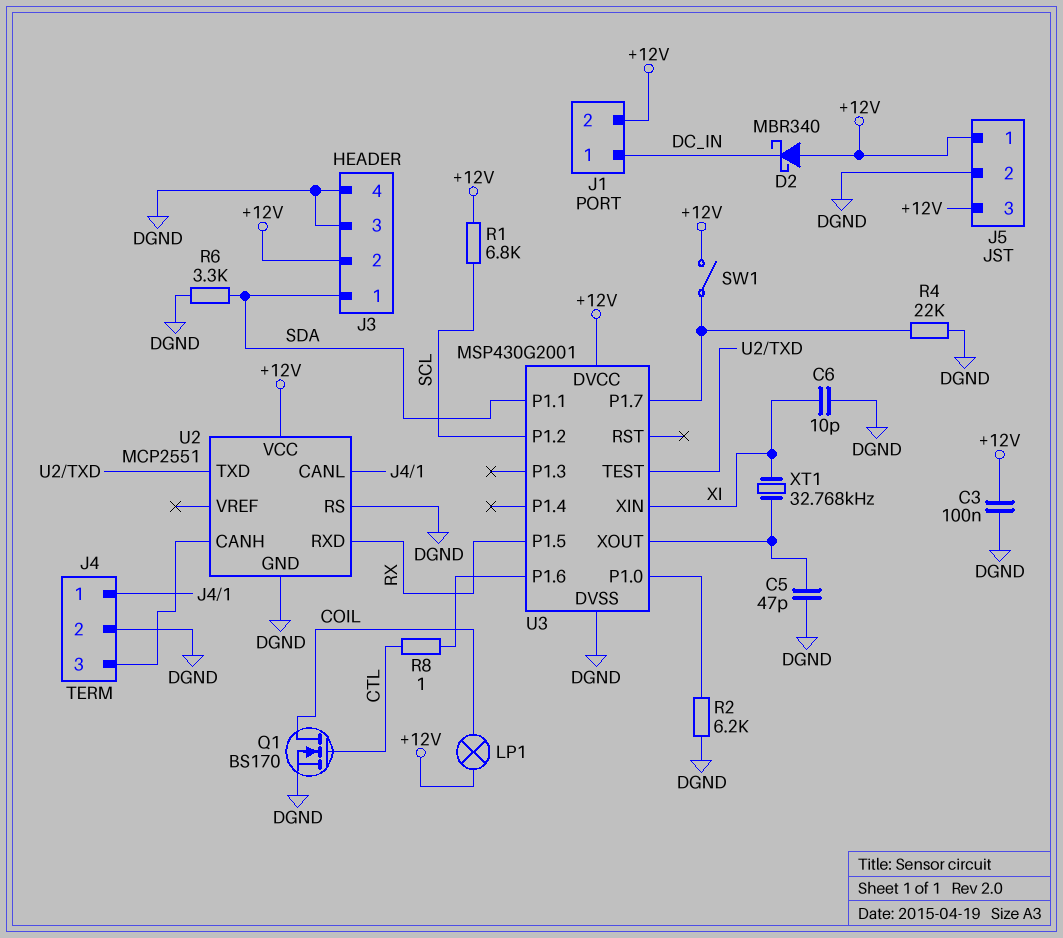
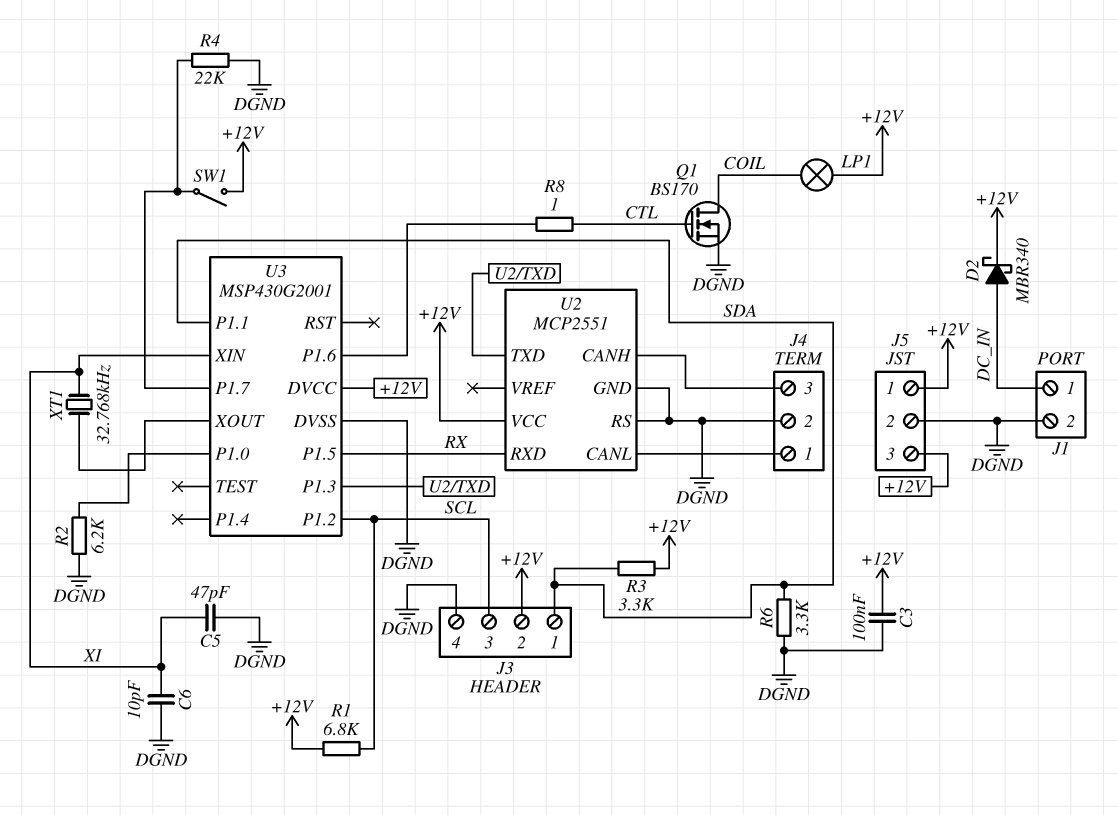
C5: 47pF (DGND, U3/XOUT) -> 47pF (DGND, XI)
D2: schottky MBR340 (A +12V, K DC_IN) -> schottky MBR340 (A DC_IN, K +12V)
J1 pin 2: +12V -> DGND
J3 pin 3: DGND -> SCL
R3: none -> 3.3k (+12V, SDA)
U3 pin P1.3: none -> U2/TXD
U3 pin TEST: U2/TXD -> none

